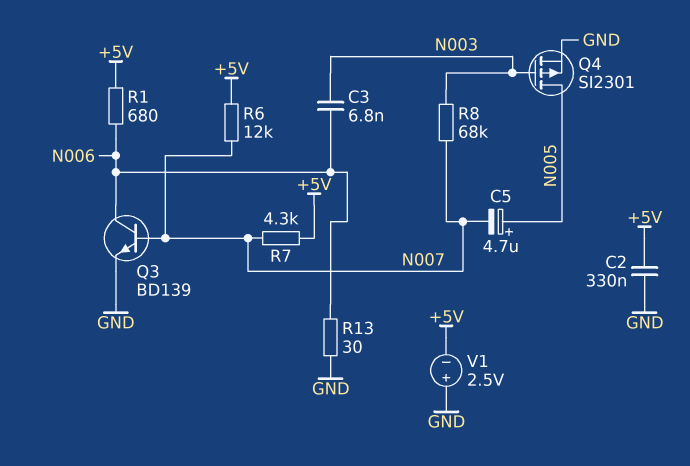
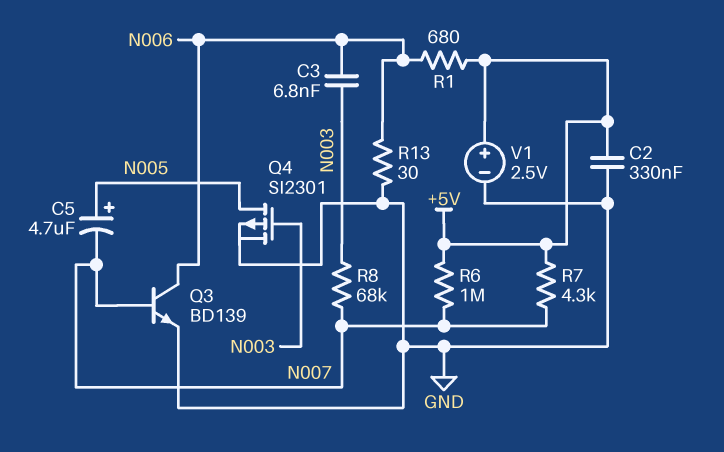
R6: 12k (+5V, N007) -> 1M (+5V, N007)
V1: 2.5V (plus GND, minus +5V) -> 2.5V (plus +5V, minus GND)

